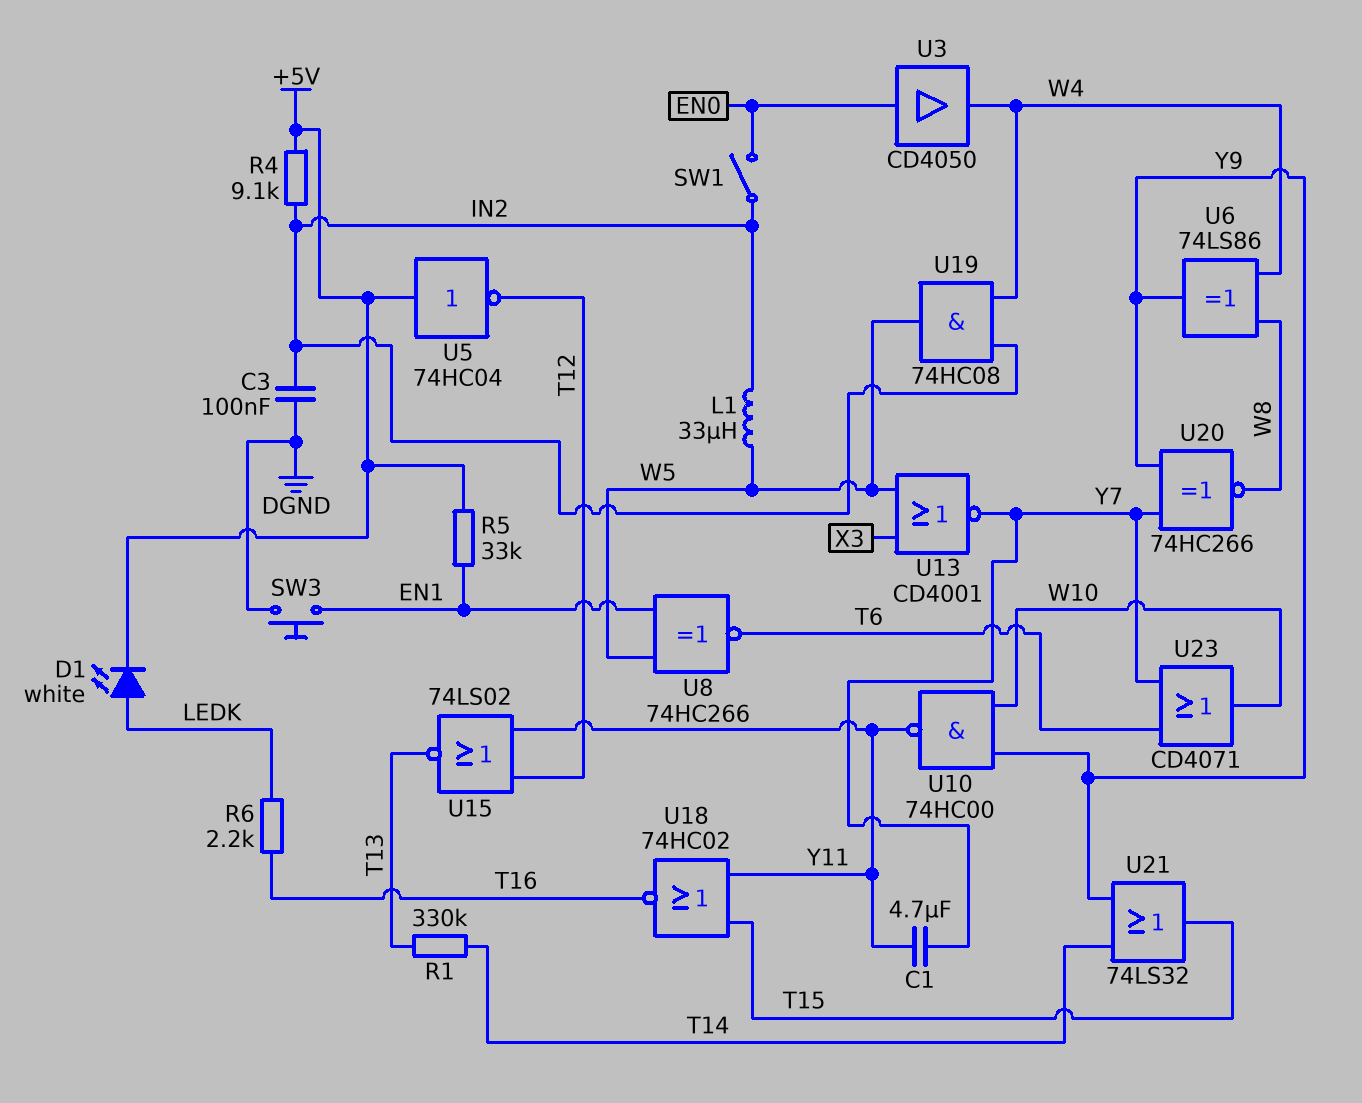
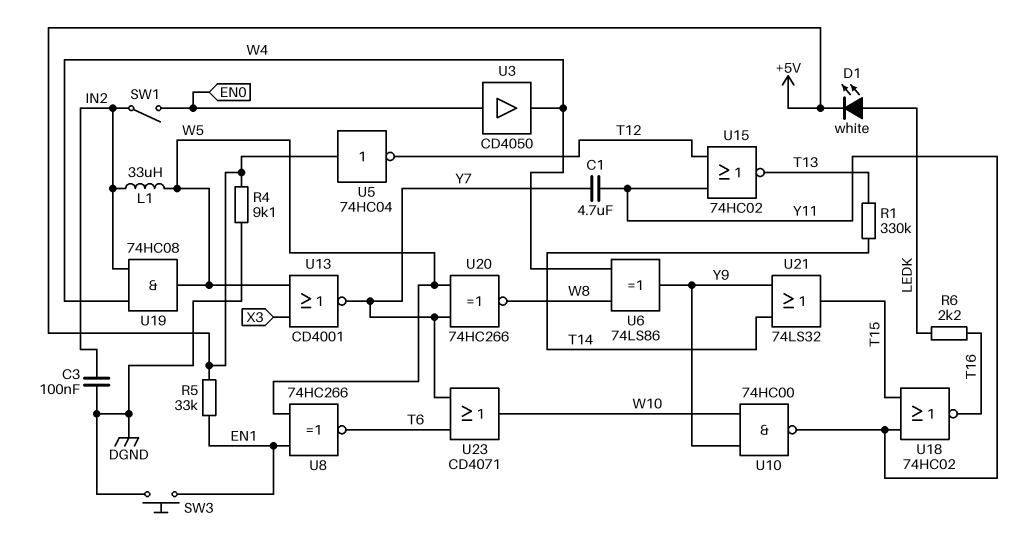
R4: 9.1k (+5V, IN2) -> 9.1k (+5V, DGND)
U15: NOR 74LS02 (in T12, in Y11, out T13) -> NOR 74HC02 (in T12, in Y11, out T13)
U20: XNOR 74HC266 (in Y7, in Y9, out W8) -> XNOR 74HC266 (in W5, in Y7, out W8)

